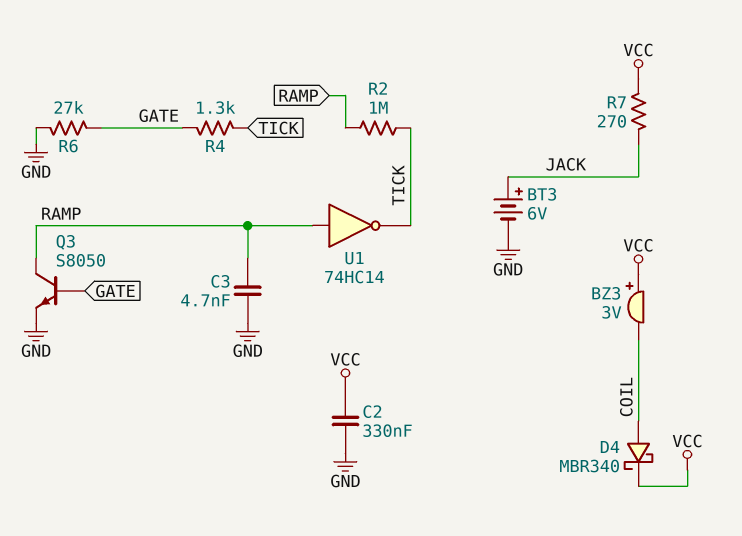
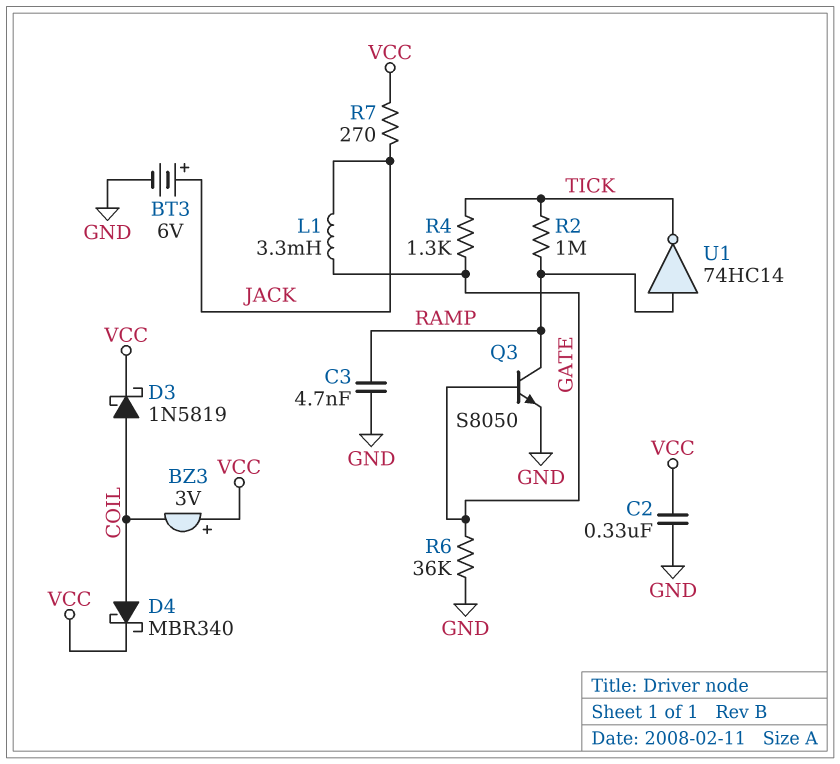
D3: none -> schottky 1N5819 (A COIL, K VCC)
L1: none -> 3.3mH (GATE, JACK)
R6: 27k (GATE, GND) -> 36k (GATE, GND)

